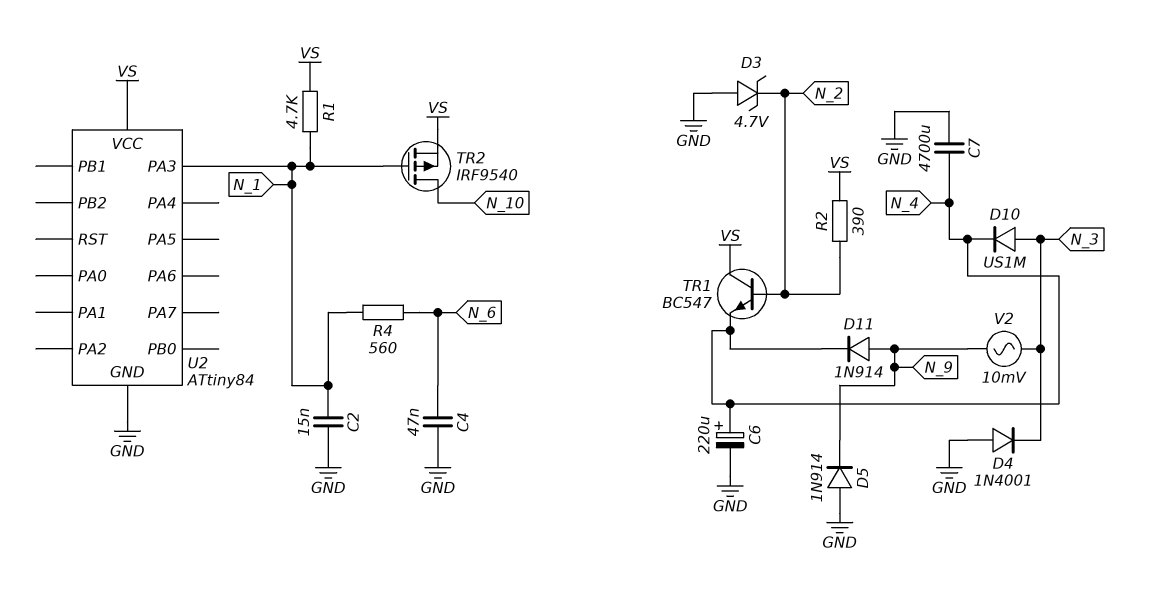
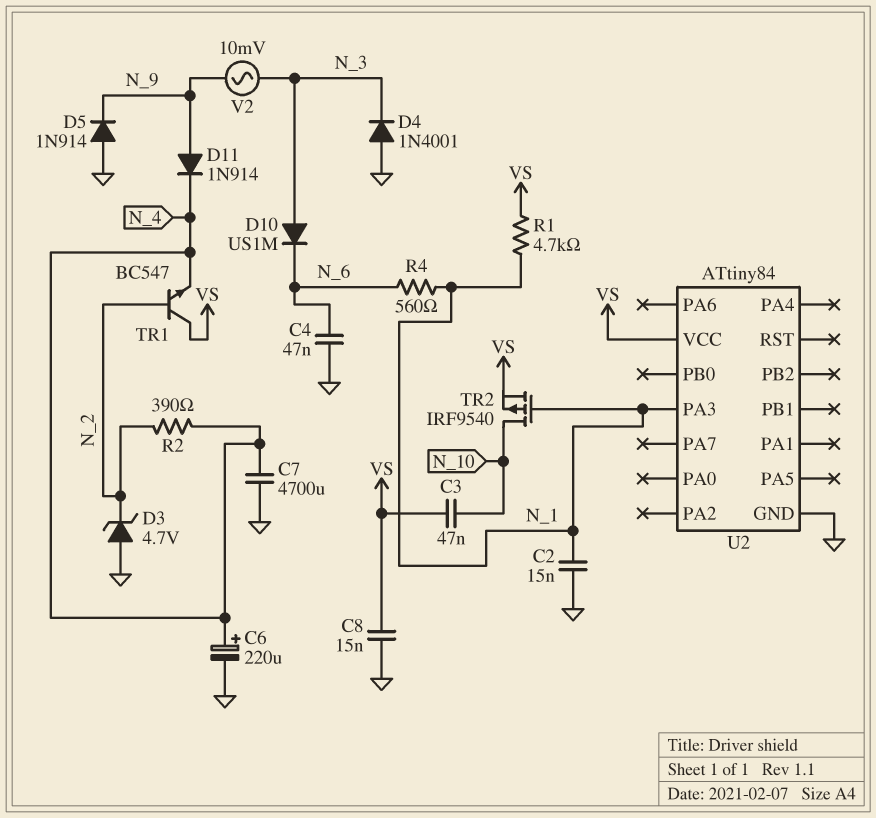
C3: none -> 47nF (N_10, VS)
C8: none -> 15nF (GND, VS)
D10: diode US1M (A N_3, K N_4) -> diode US1M (A N_3, K N_6)
R2: 390 (N_2, VS) -> 390 (N_2, N_4)

